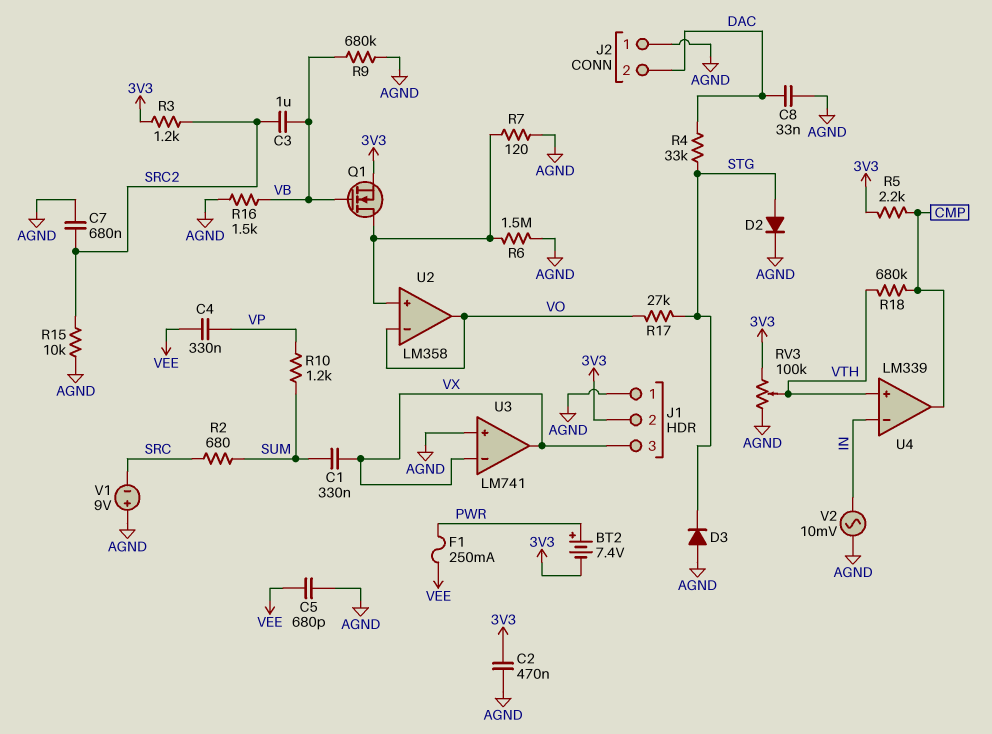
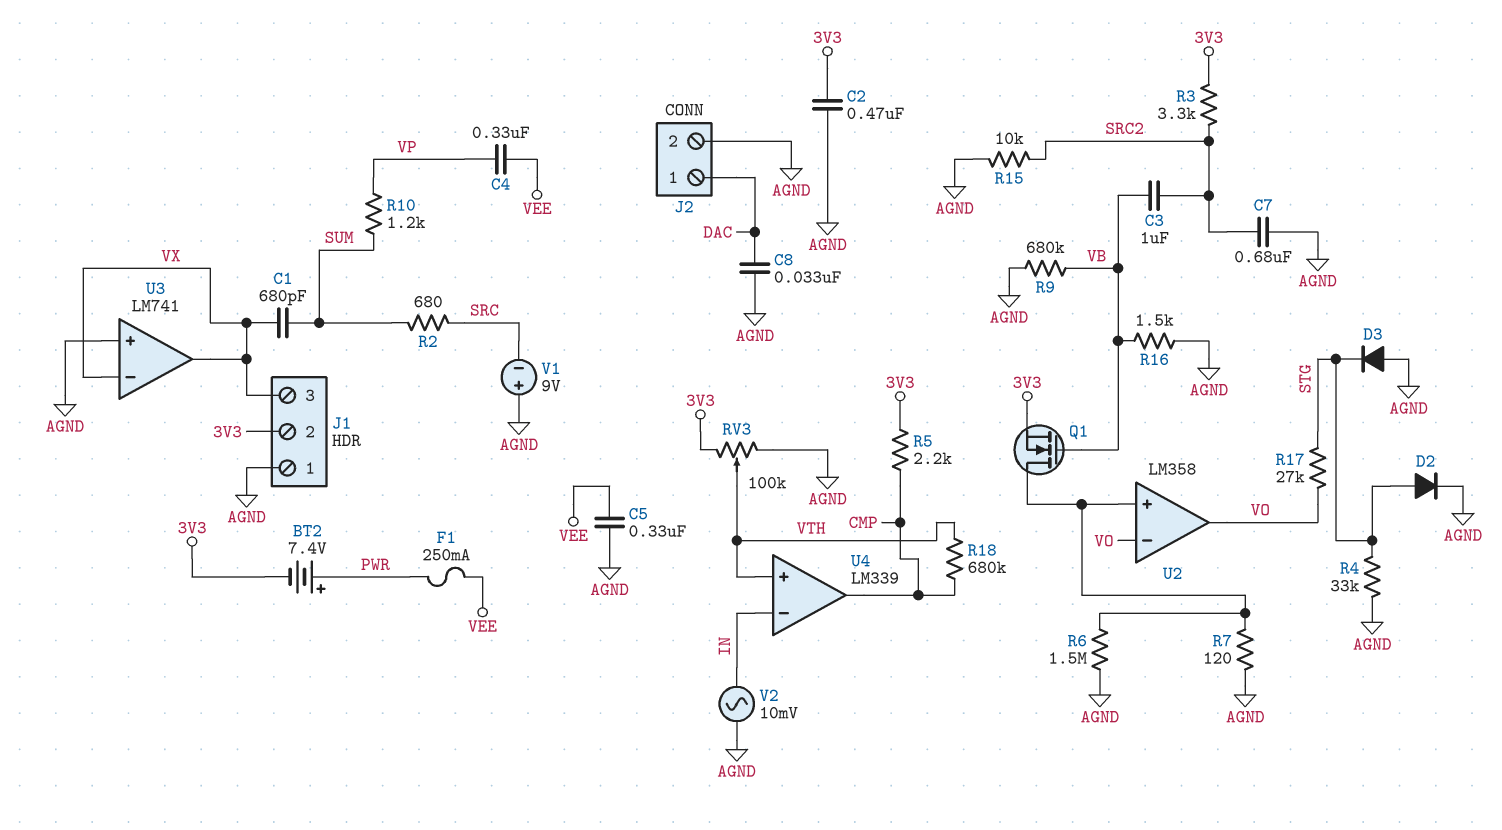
C1: 330nF (SUM, VX) -> 680pF (SUM, VX)
C5: 680pF (AGND, VEE) -> 330nF (AGND, VEE)
J2 pin 1: AGND -> DAC
J2 pin 2: DAC -> AGND
R3: 1.2k (3V3, SRC2) -> 3.3k (3V3, SRC2)
R4: 33k (DAC, STG) -> 33k (AGND, STG)

